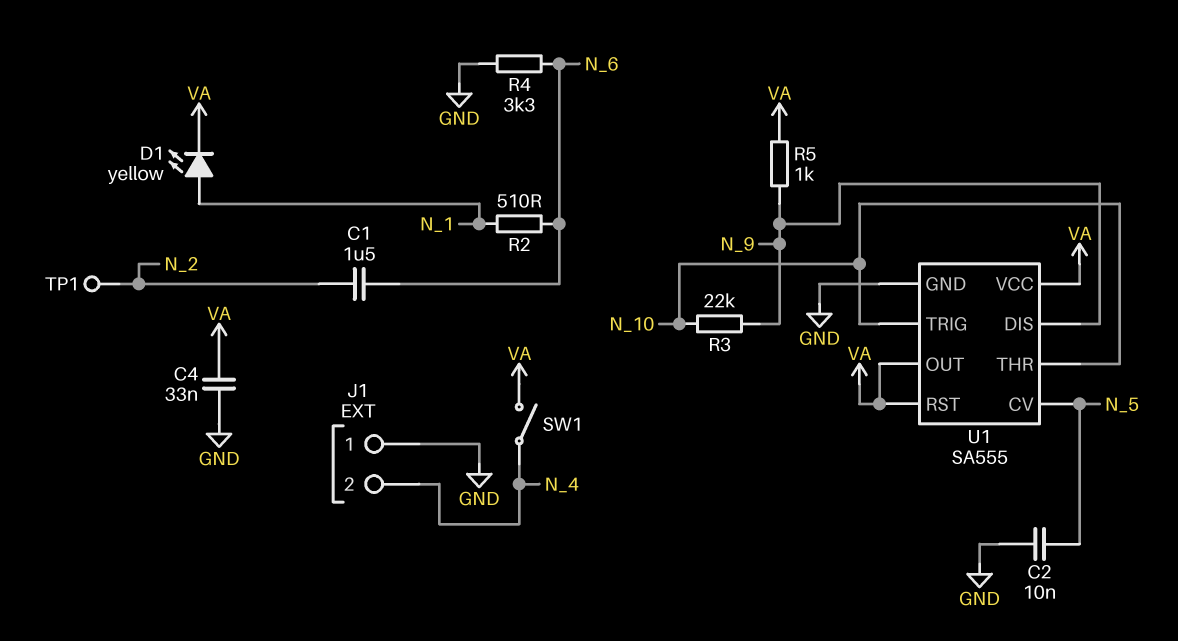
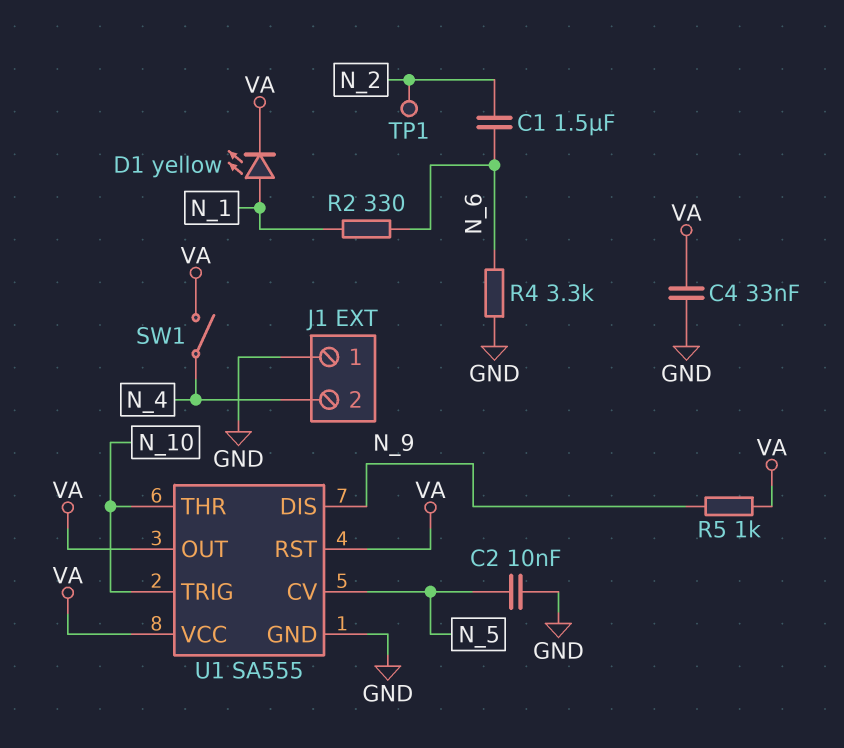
R2: 510 (N_1, N_6) -> 330 (N_1, N_6)
R3: 22k (N_9, N_10) -> none

